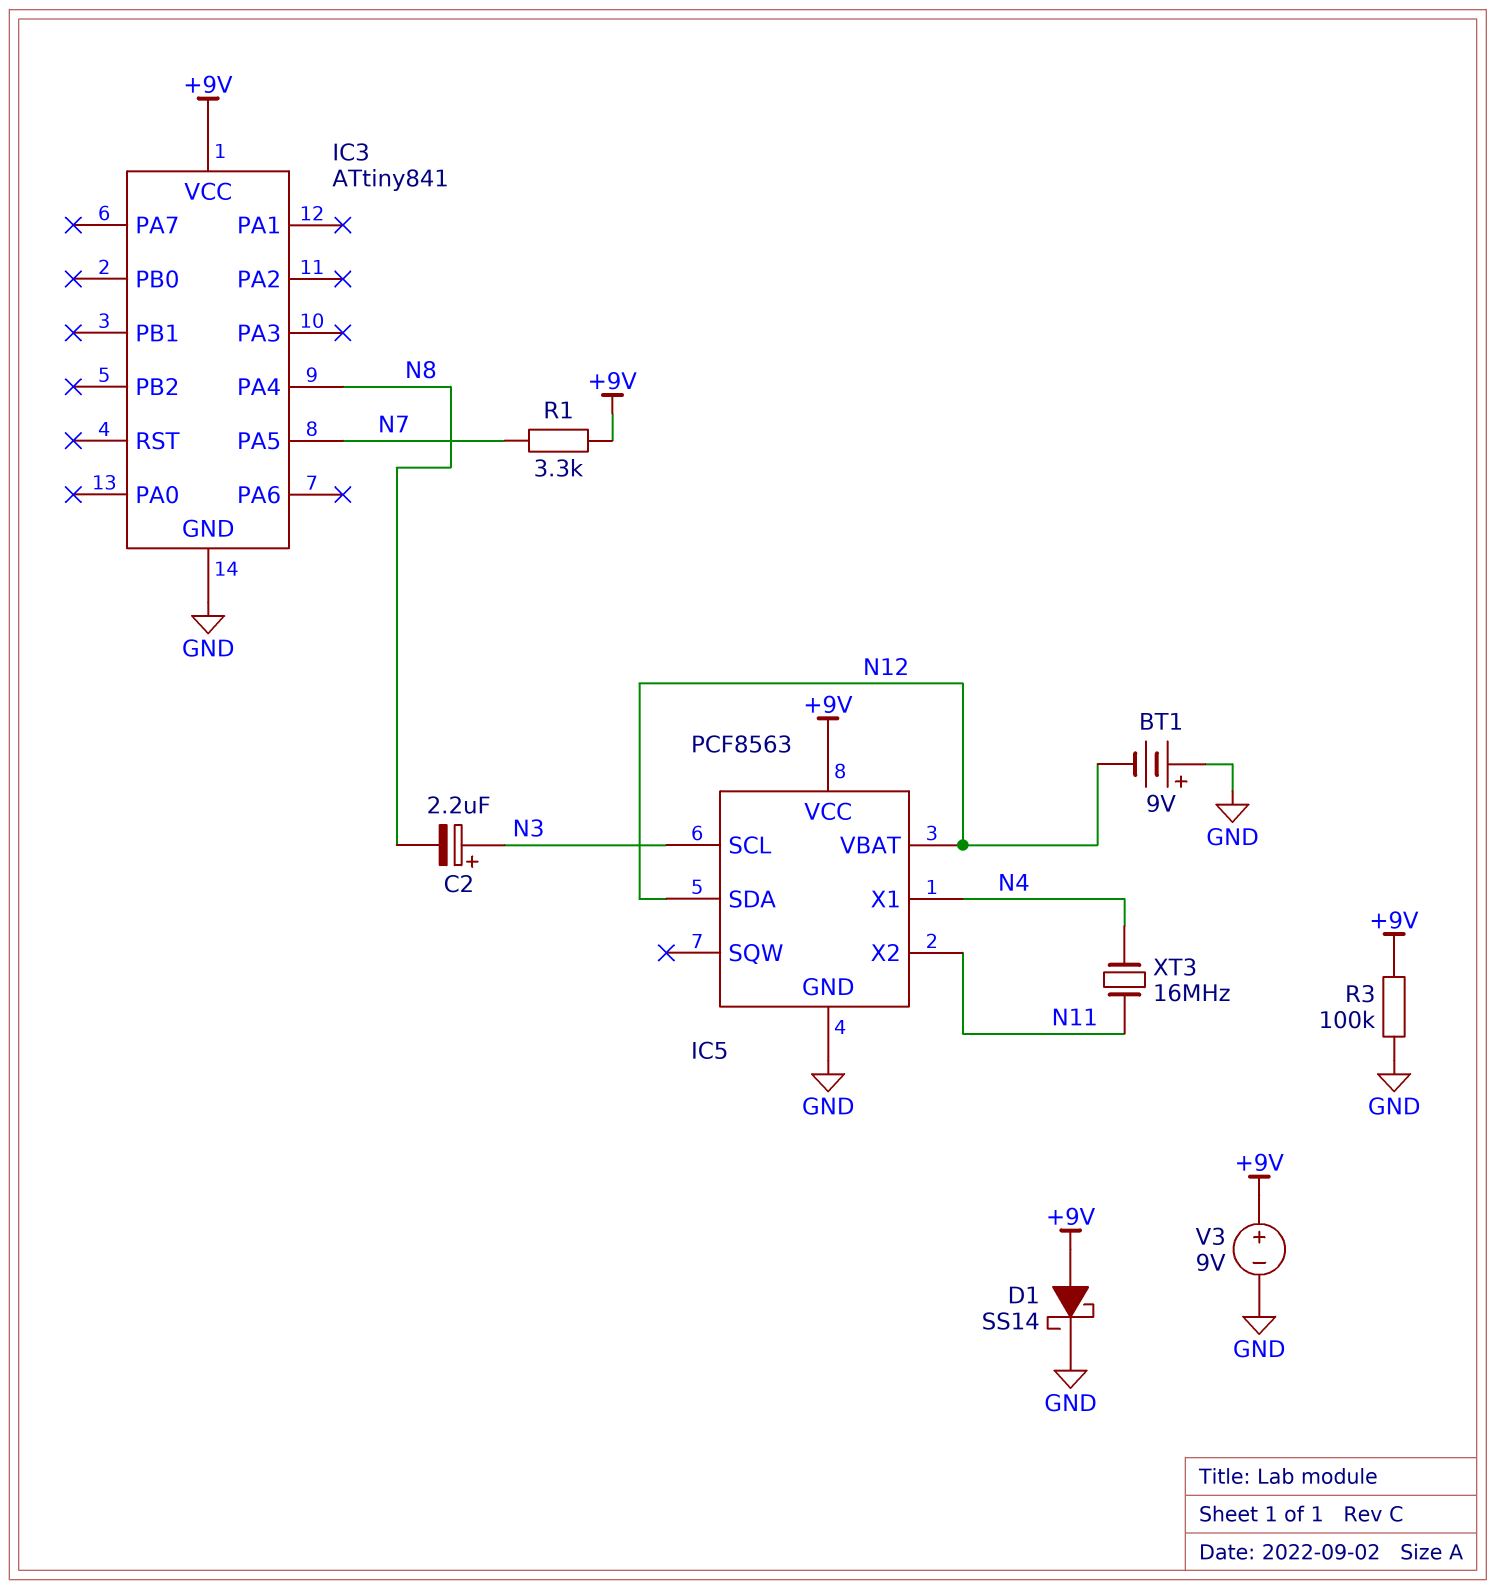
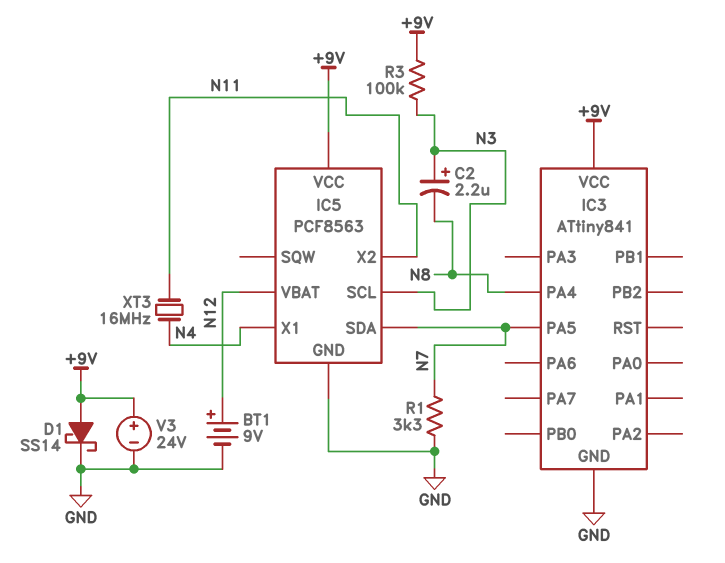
BT1: 9V (plus GND, minus N12) -> 9V (plus N12, minus GND)
IC5 pin SDA: N12 -> N7
R1: 3.3k (+9V, N7) -> 3.3k (GND, N7)
R3: 100k (+9V, GND) -> 100k (+9V, N3)
V3: 9V (plus +9V, minus GND) -> 24V (plus +9V, minus GND)

